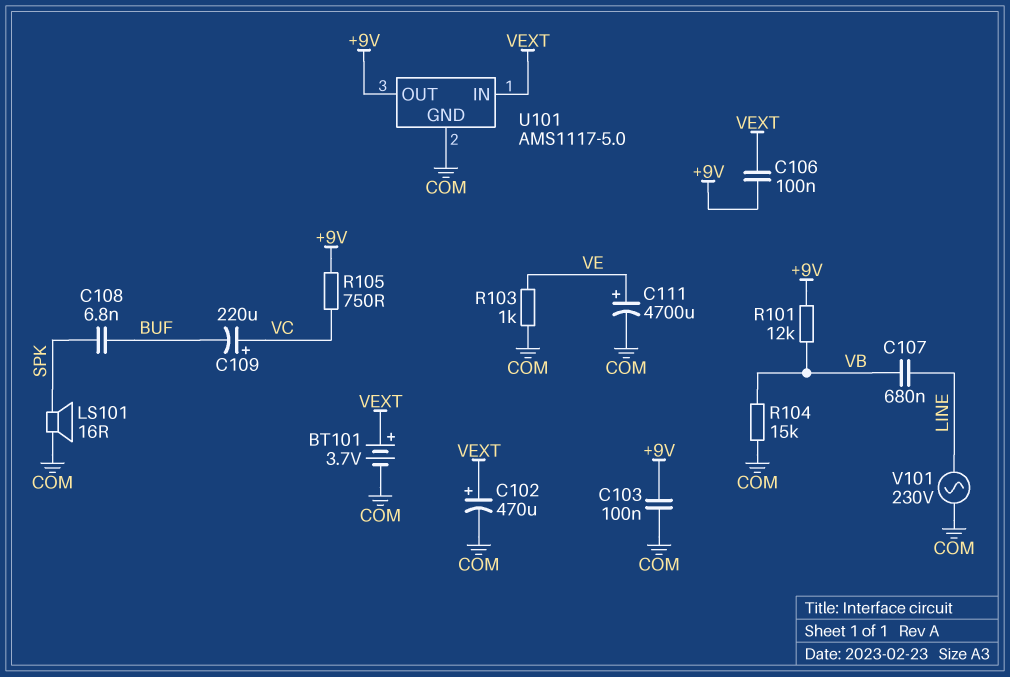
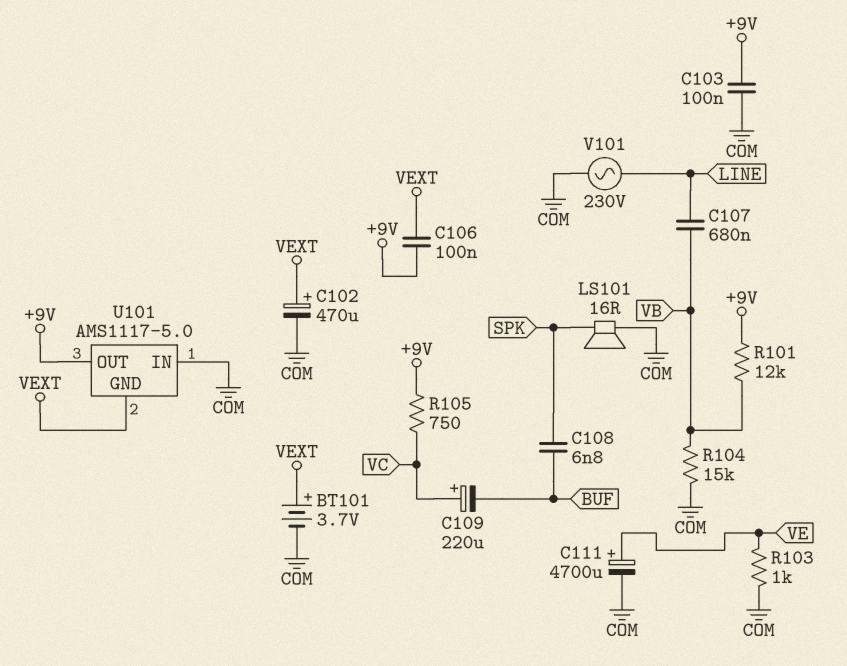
U101 pin GND: COM -> VEXT
U101 pin IN: VEXT -> COM

